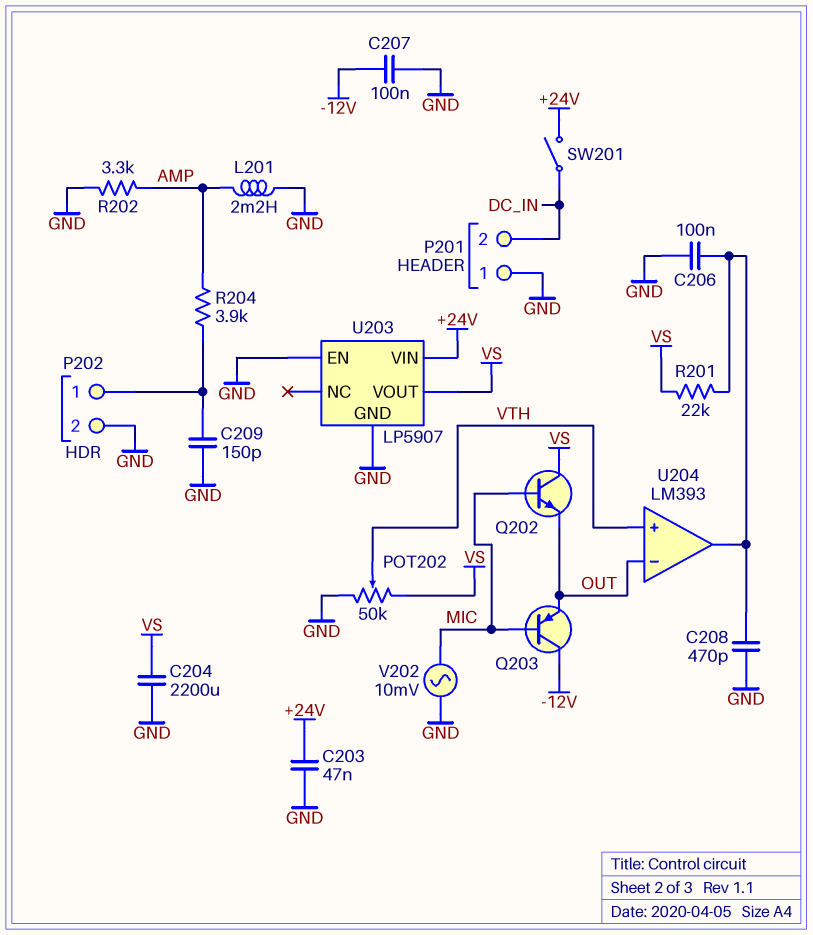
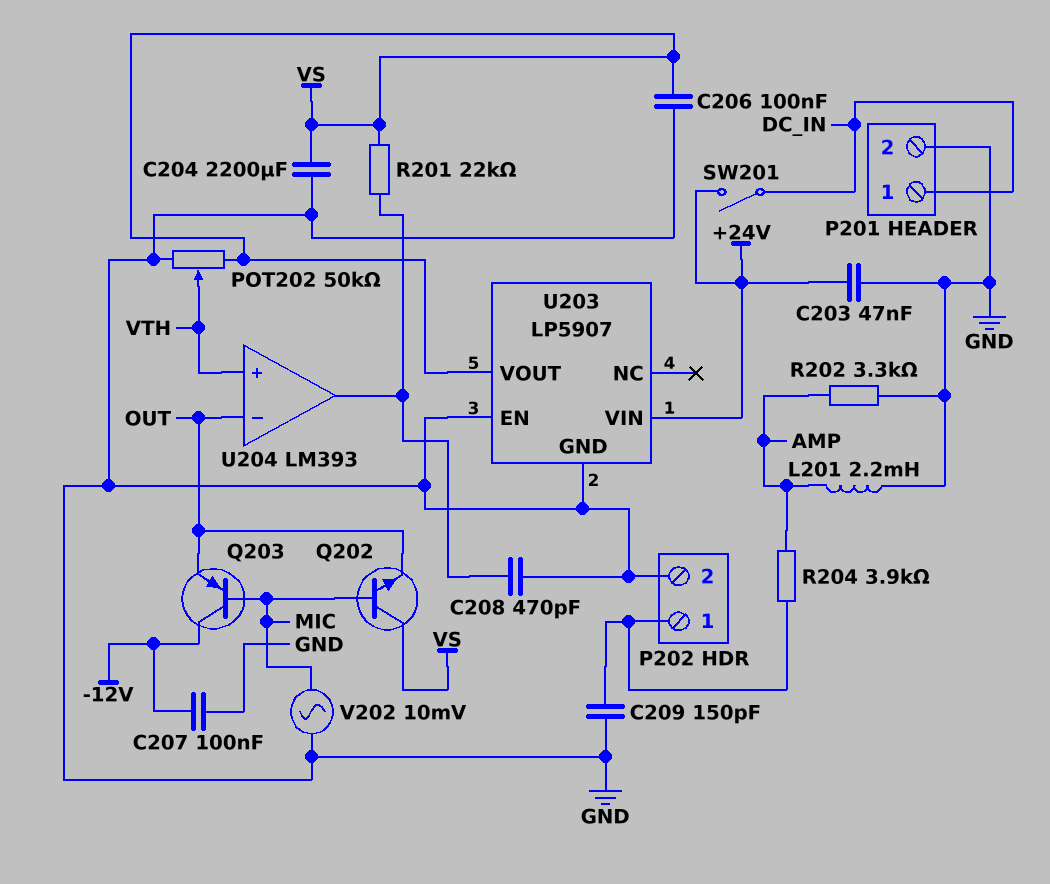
C206: 100nF (GND, U204/out) -> 100nF (GND, VS)
P201 pin 1: GND -> DC_IN
P201 pin 2: DC_IN -> GND

